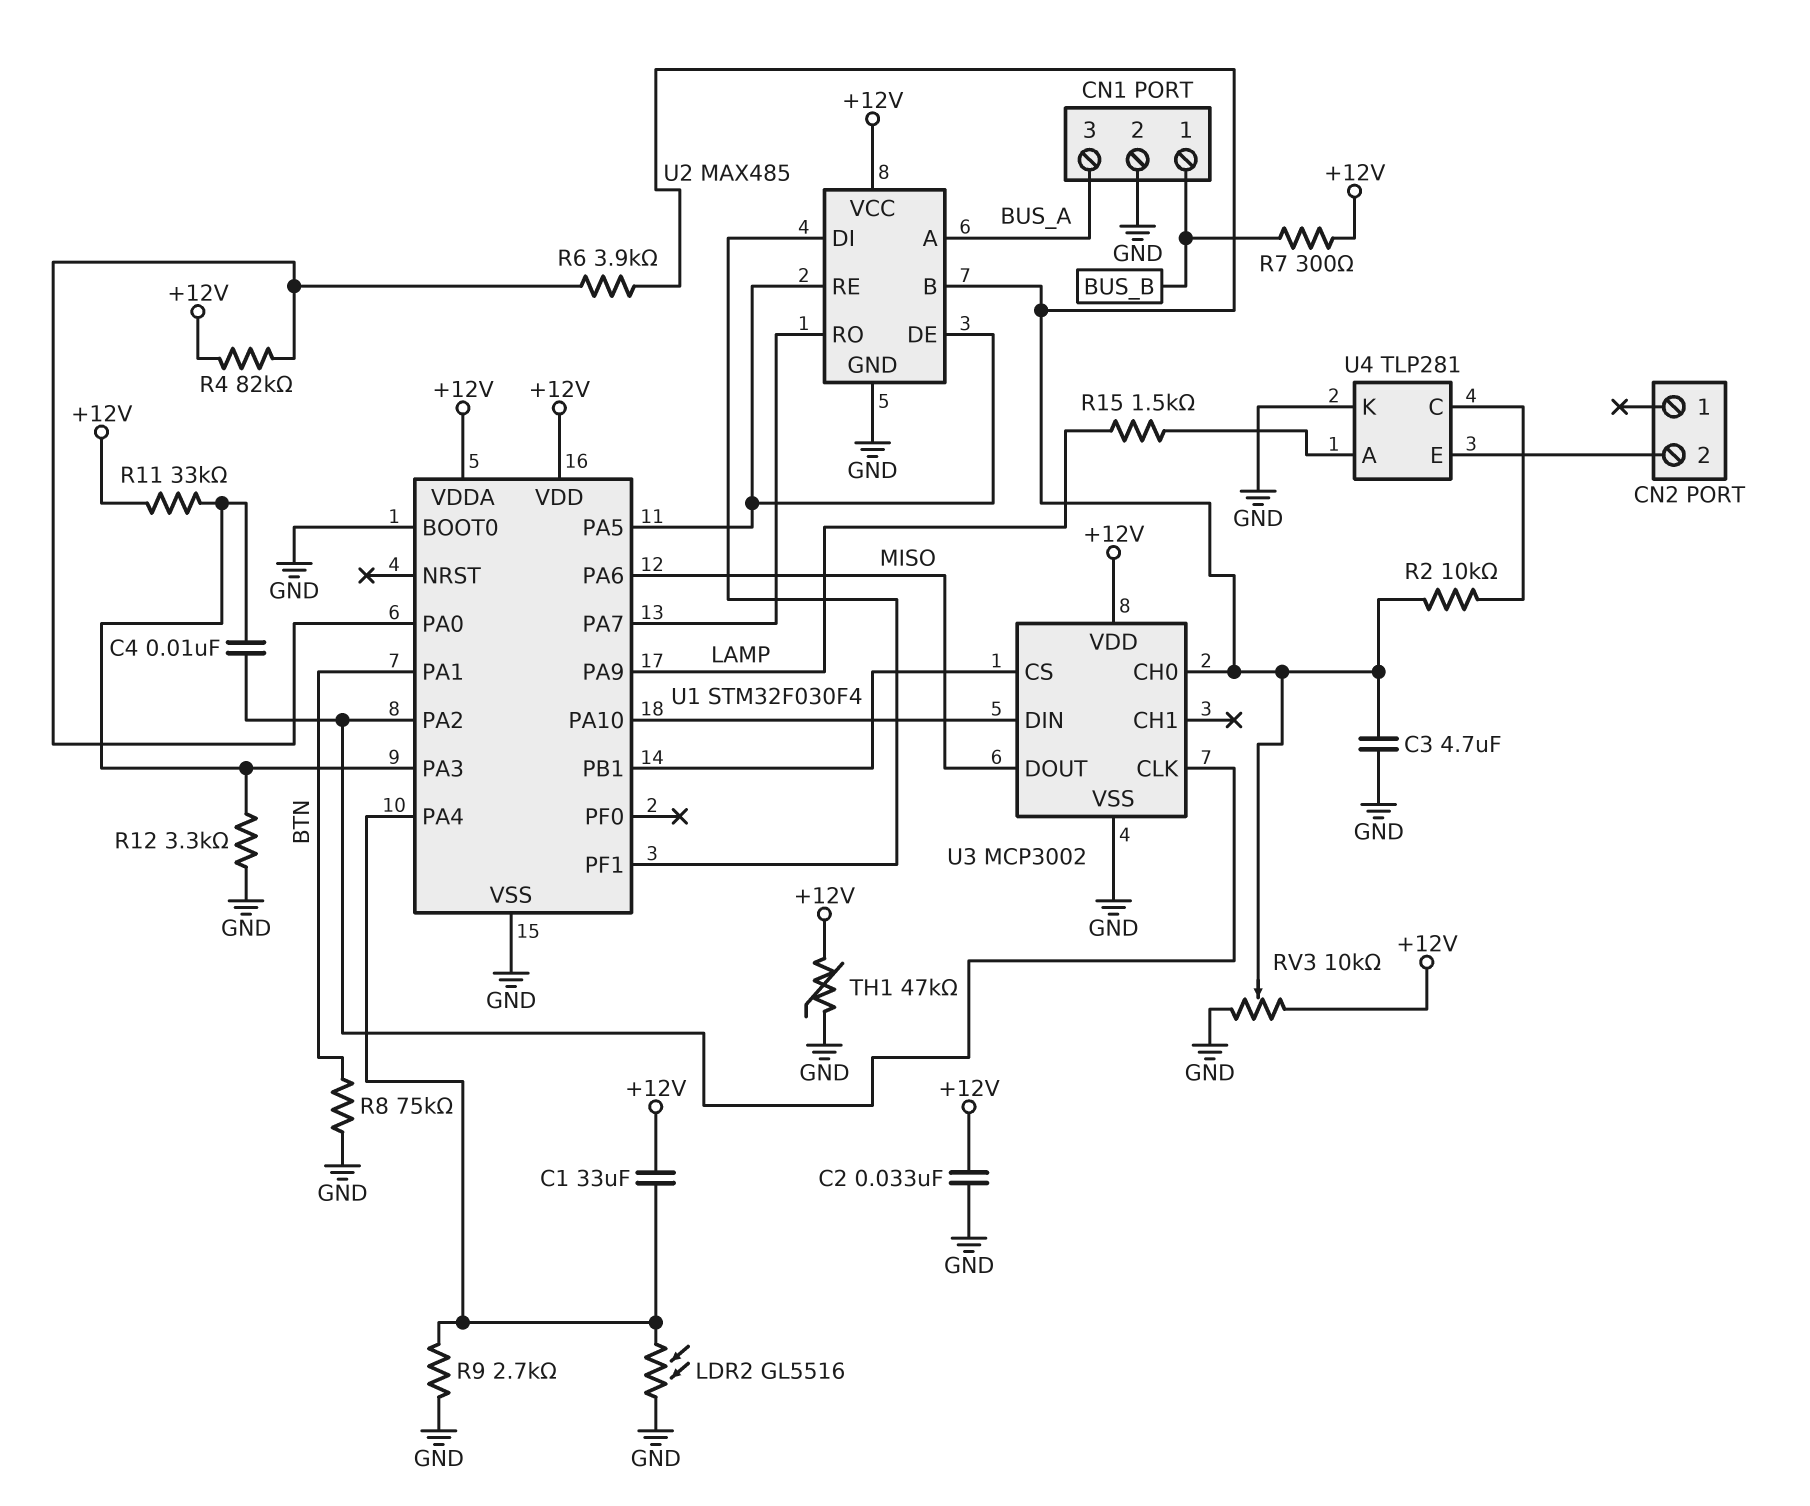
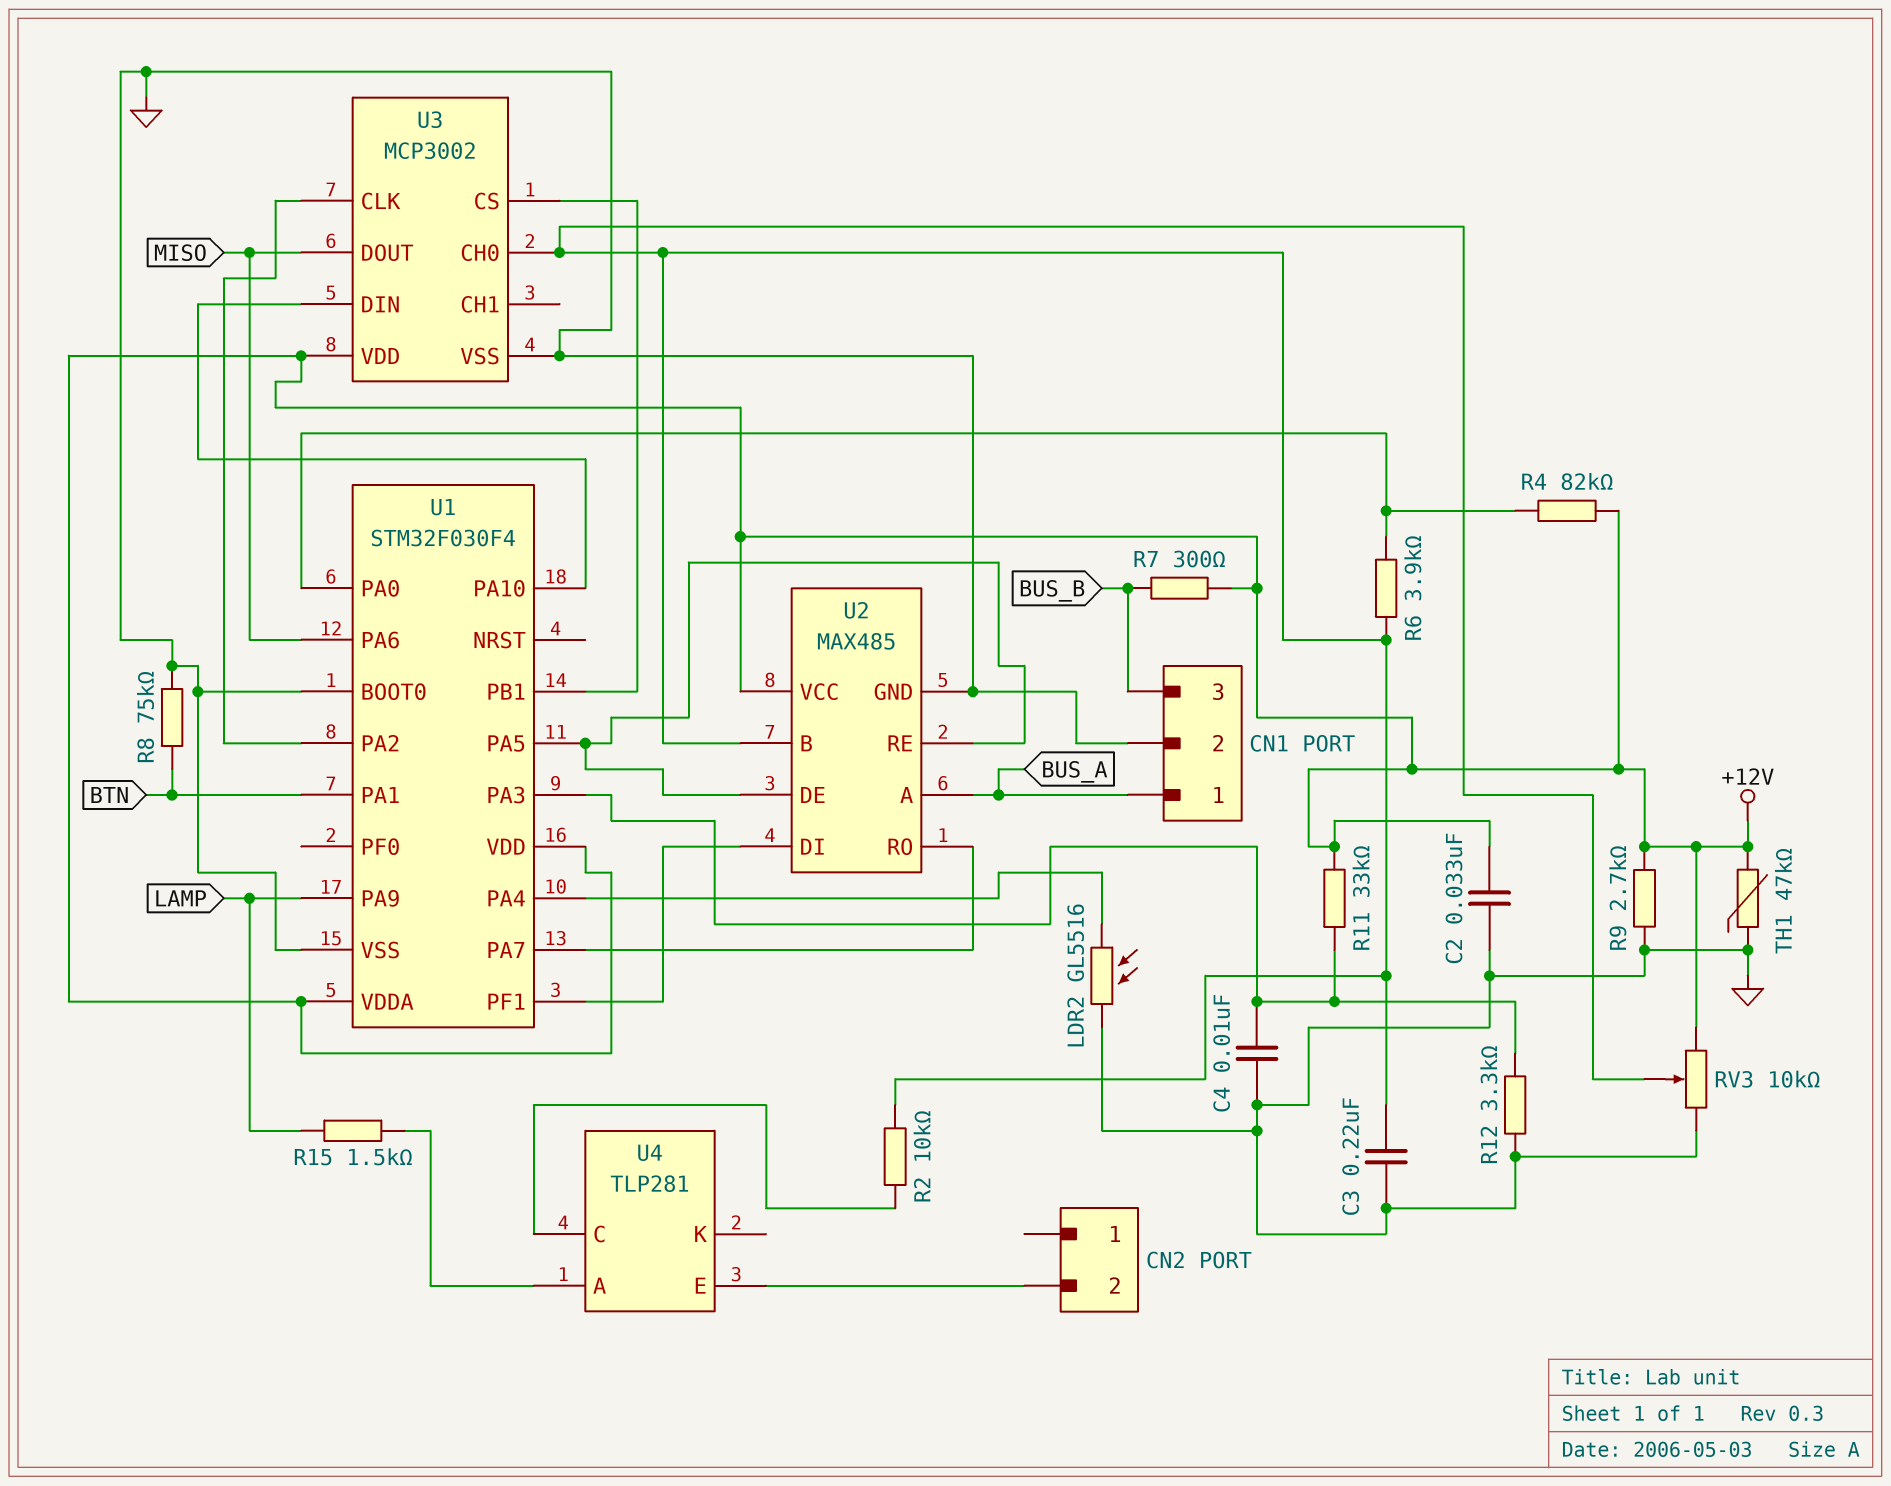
C1: 33uF (+12V, U1/PA4) -> none
C3: 4.7uF (GND, U2/B) -> 220nF (GND, U2/B)
C4: 10nF (U1/PA2, U1/PA3) -> 10nF (GND, U1/PA3)
CN1 pin 1: BUS_B -> BUS_A
CN1 pin 3: BUS_A -> BUS_B
R9: 2.7k (GND, U1/PA4) -> 2.7k (+12V, GND)
U4 pin K: GND -> none

